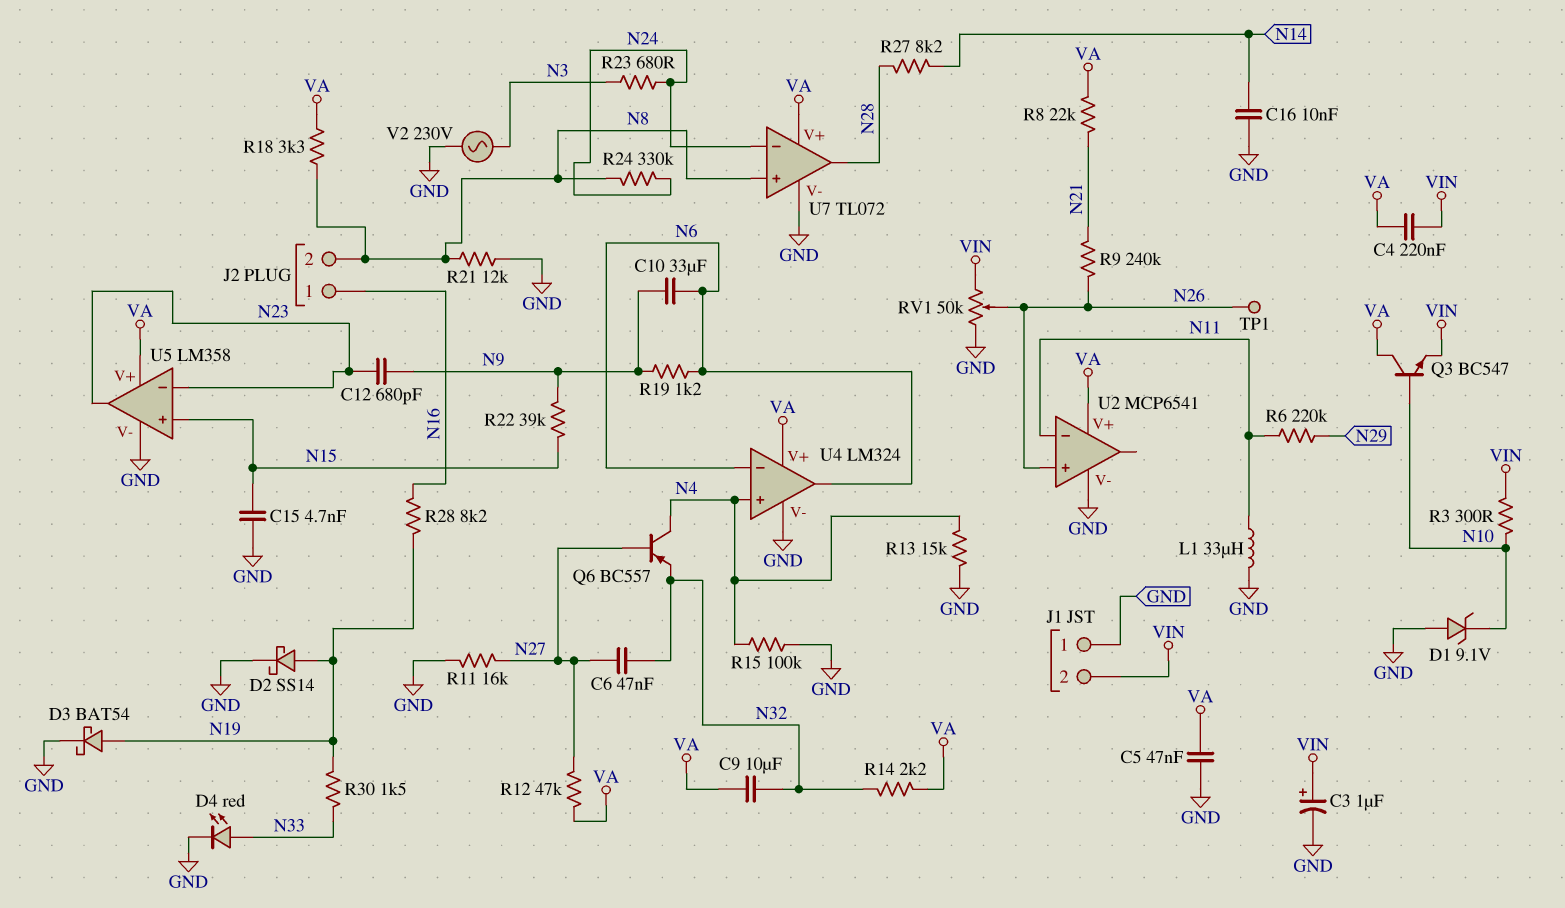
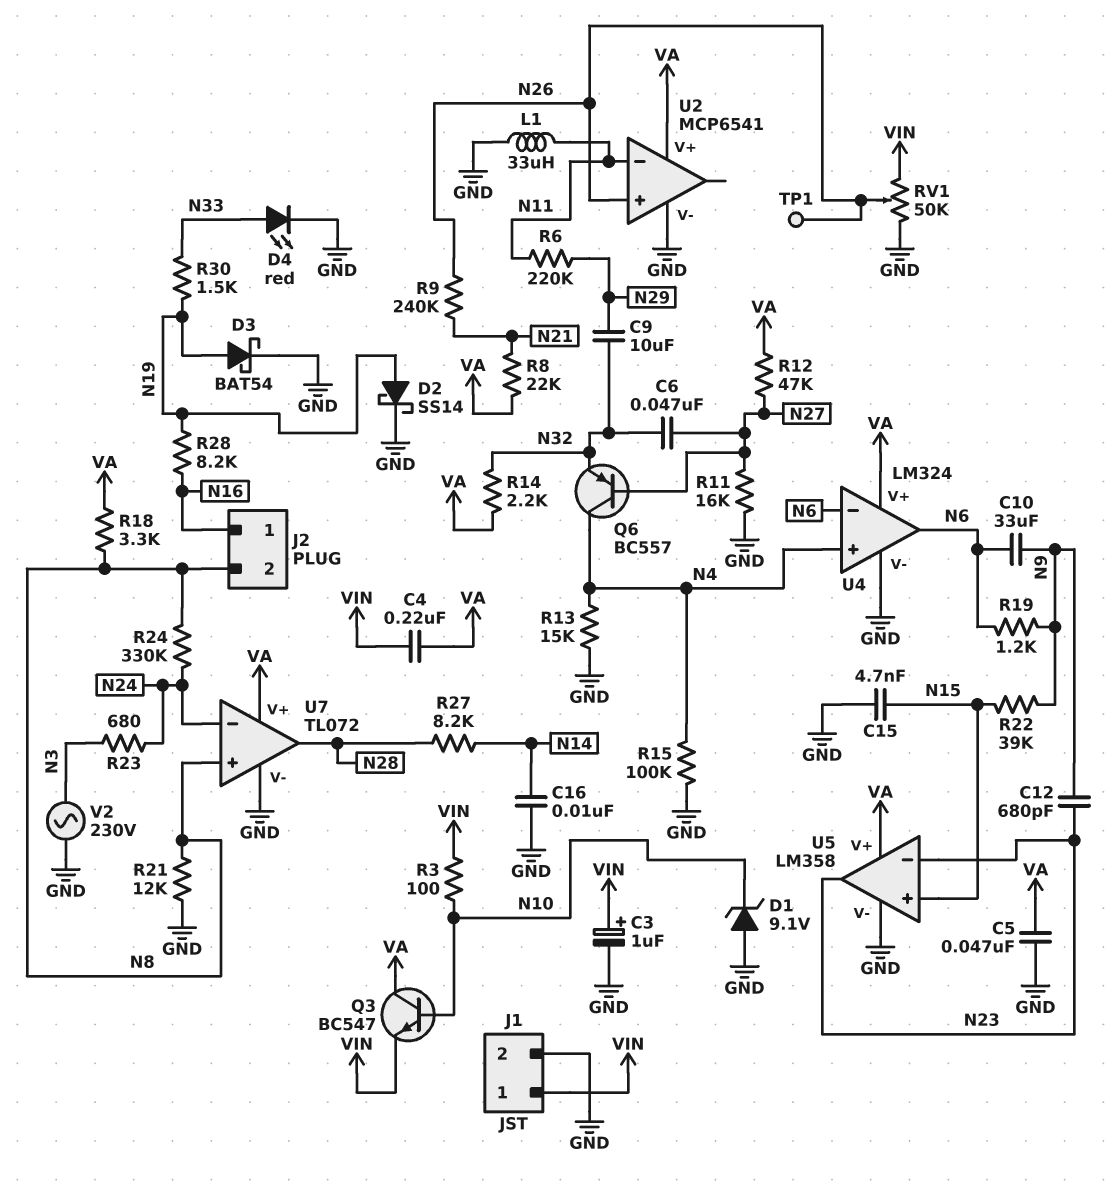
C9: 10uF (N32, VA) -> 10uF (N29, N32)
J1 pin 1: GND -> VIN
J1 pin 2: VIN -> GND
R3: 300 (N10, VIN) -> 100 (N10, VIN)

